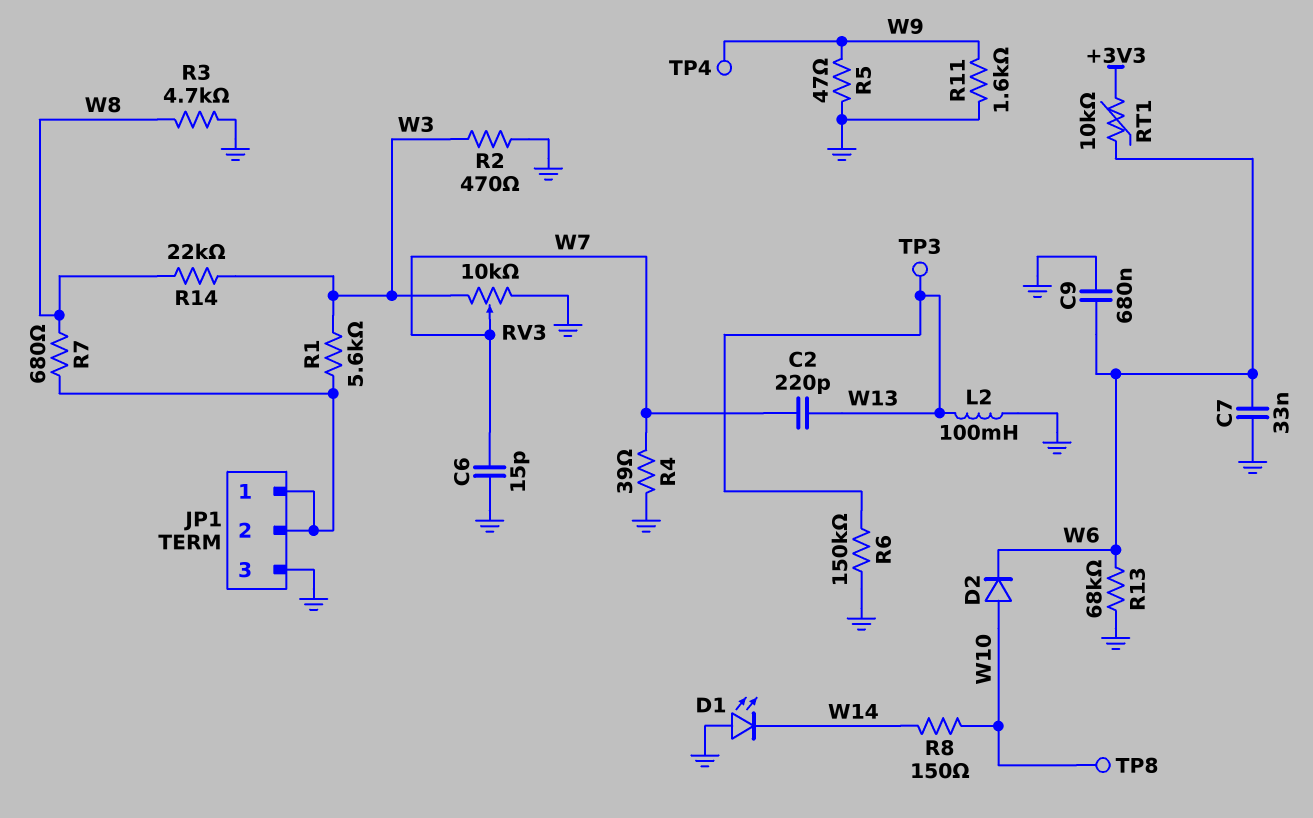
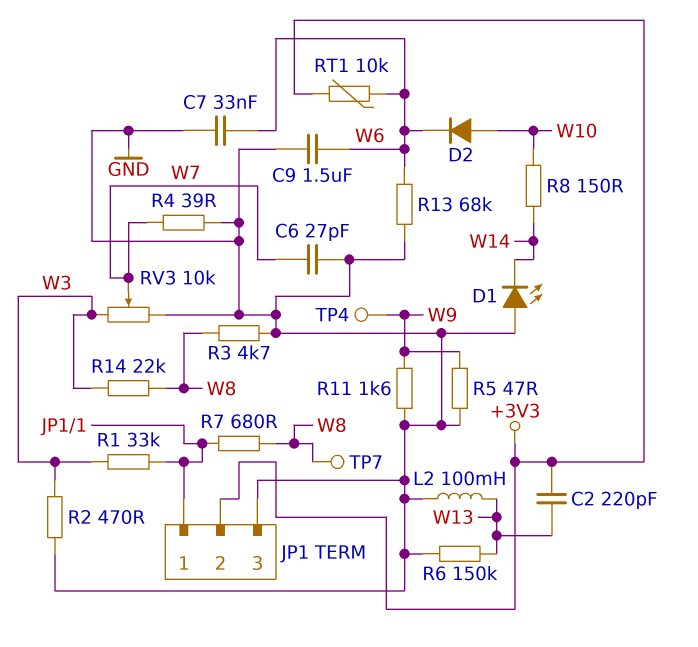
C2: 220pF (W7, W13) -> 220pF (+3V3, W13)
C6: 15pF (GND, W7) -> 27pF (GND, W7)
C9: 680nF (GND, W6) -> 1.5uF (GND, W6)
JP1 pin 2: JP1/1 -> +3V3
R1: 5.6k (JP1/1, W3) -> 33k (JP1/1, W3)
TP3: test point (W13) -> none
TP7: none -> test point (W8)
TP8: test point (W10) -> none

